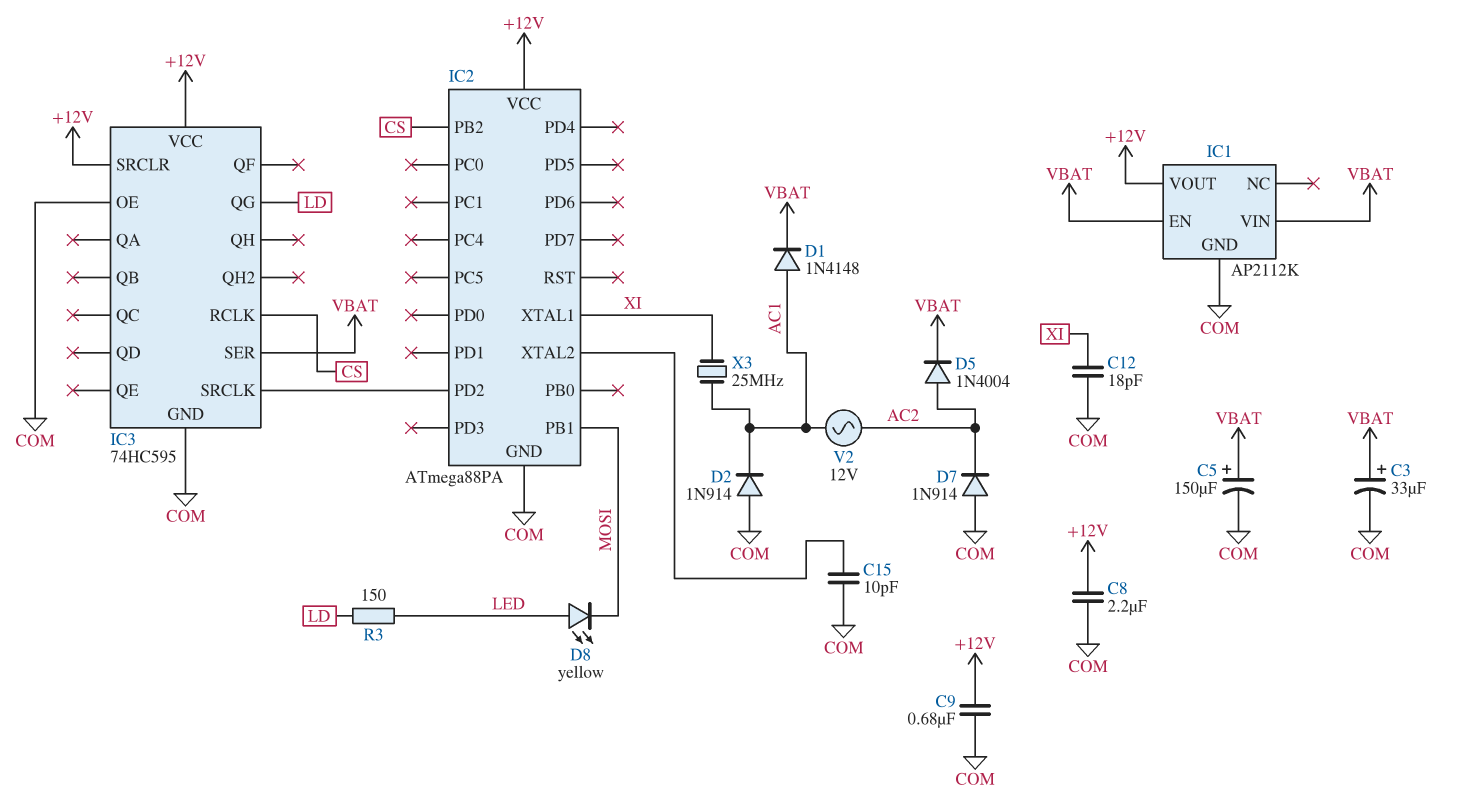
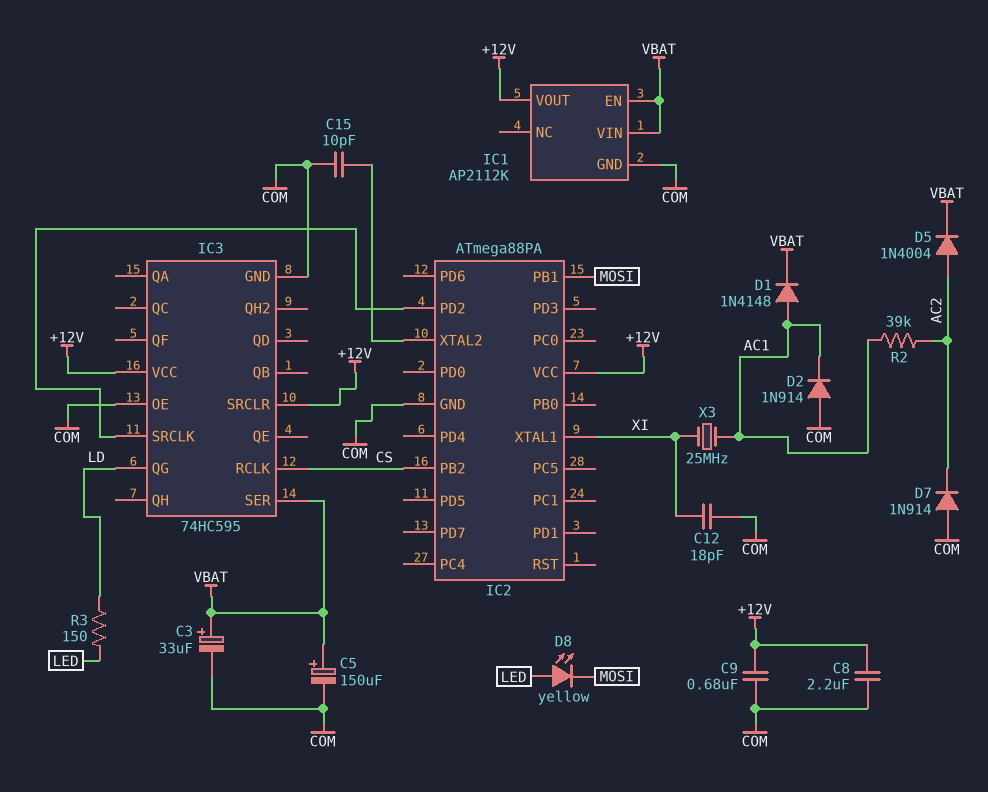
R2: none -> 39k (AC1, AC2)
V2: AC 12V (AC1, AC2) -> none

